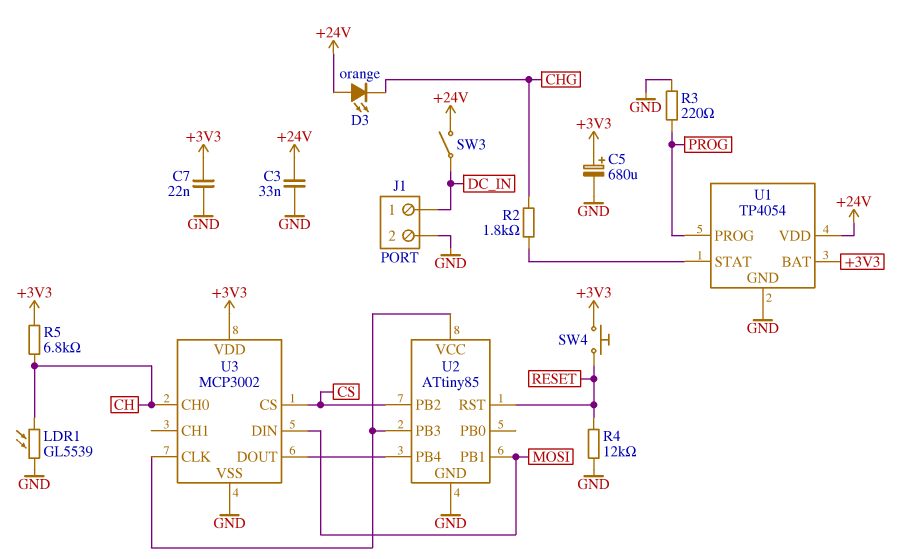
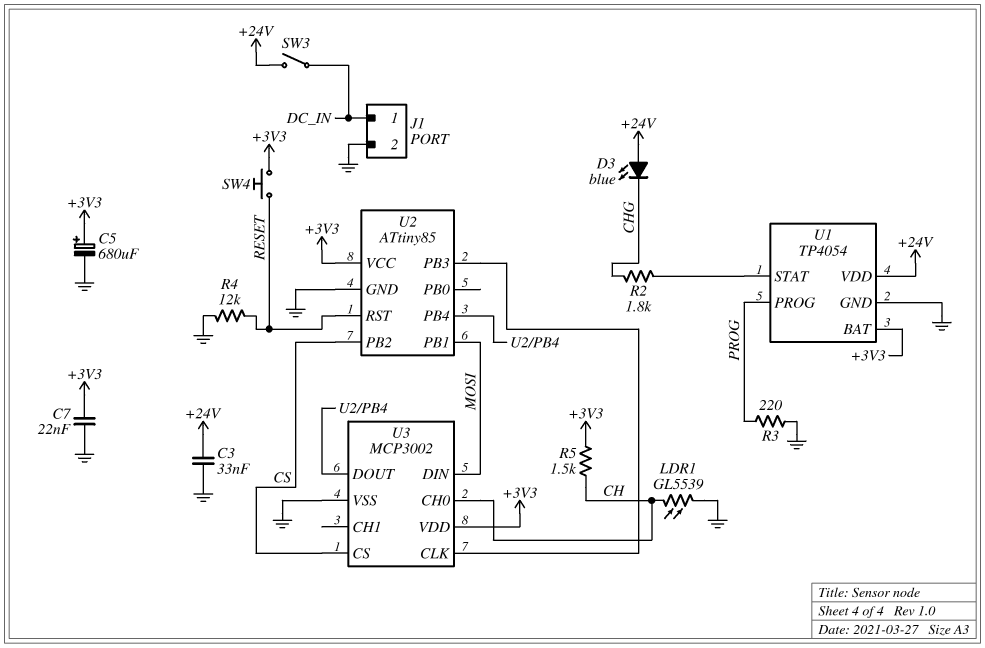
D3: LED orange (A +24V, K CHG) -> LED blue (A +24V, K CHG)
R5: 6.8k (+3V3, CH) -> 1.5k (+3V3, CH)
U2 pin VCC: U2/PB3 -> +3V3

